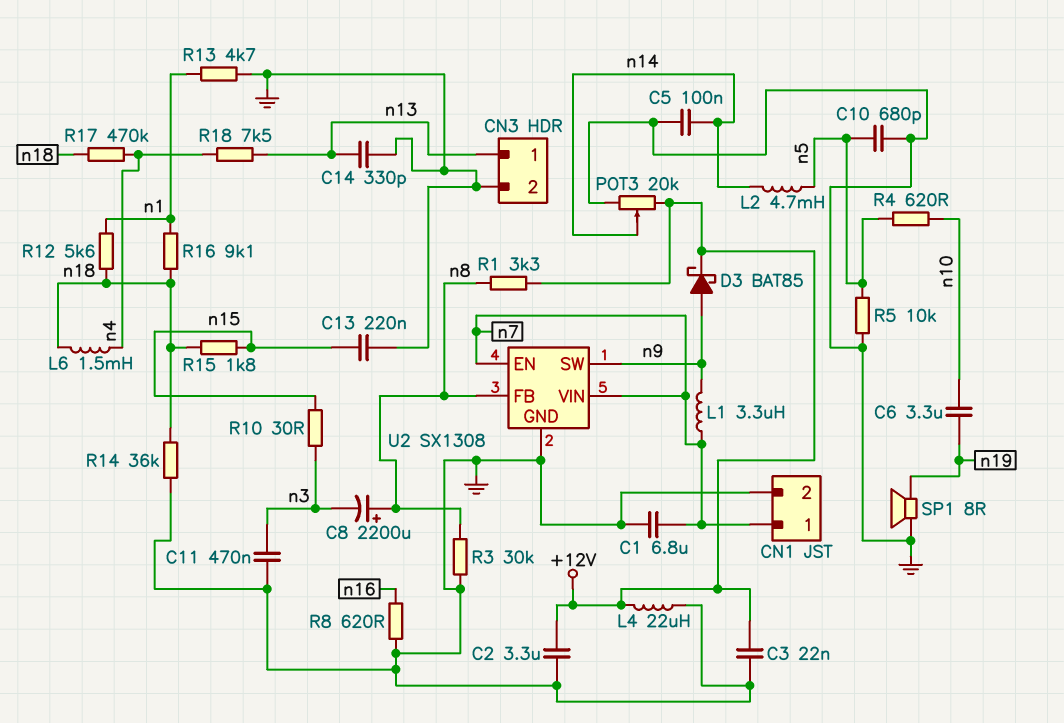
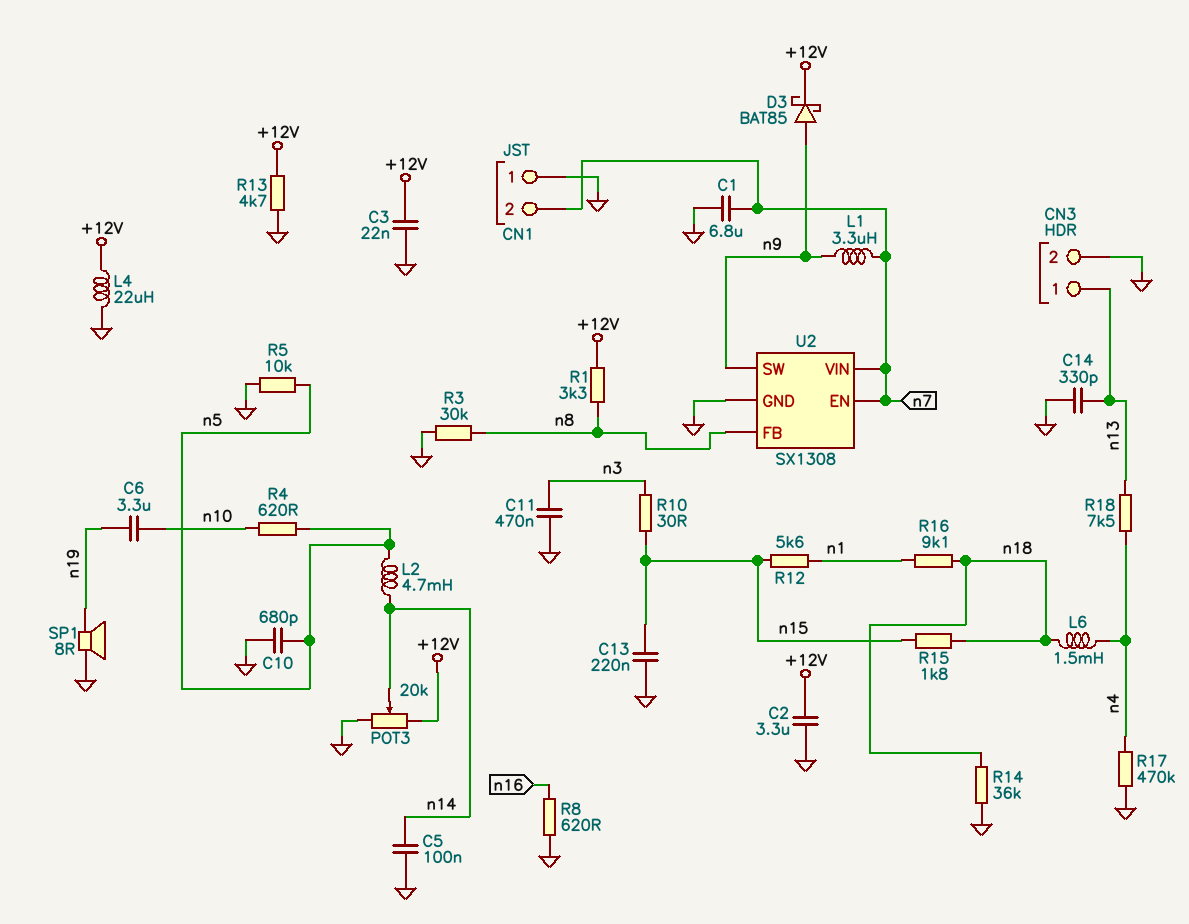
C8: 2200uF (plus n8, minus n3) -> none
CN1 pin 1: n7 -> GND
CN1 pin 2: GND -> n7
R12: 5.6k (n1, n18) -> 5.6k (n1, n15)
R13: 4.7k (GND, n1) -> 4.7k (+12V, GND)
R17: 470k (n4, n18) -> 470k (GND, n4)

